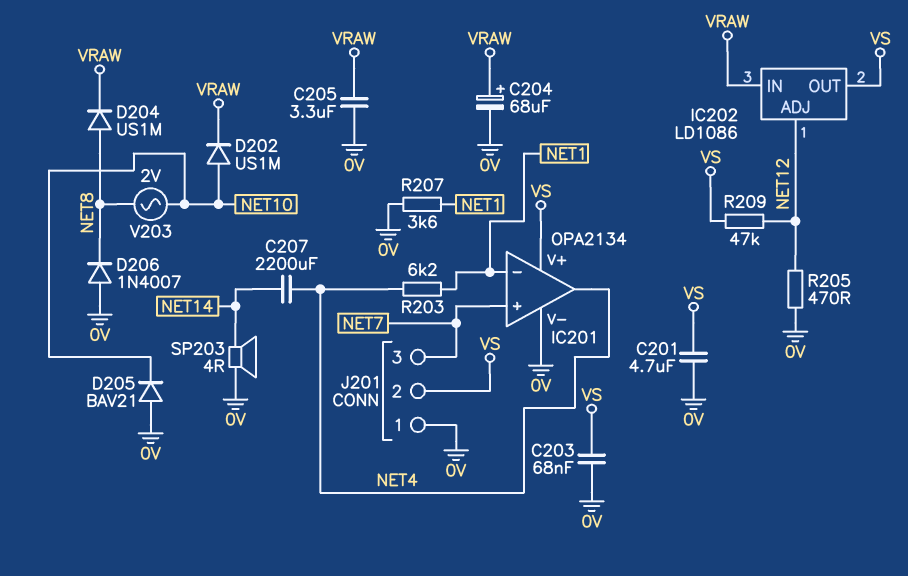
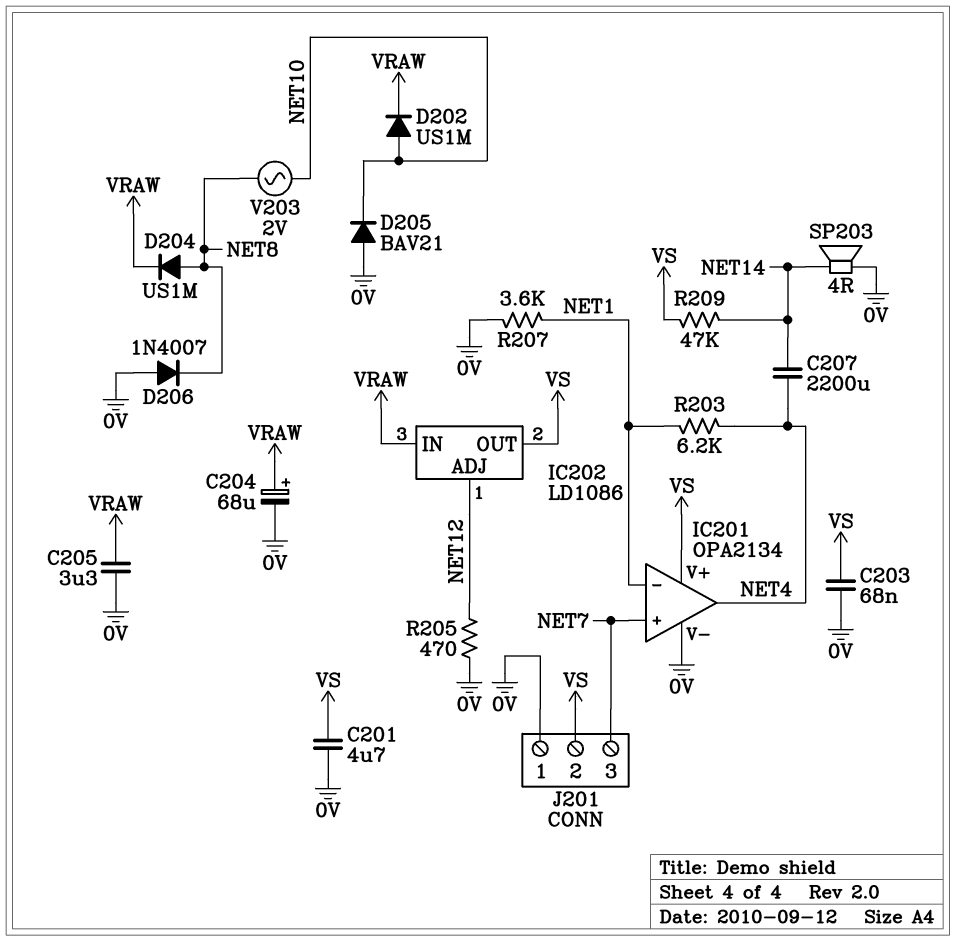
R209: 47k (NET12, VS) -> 47k (NET14, VS)

